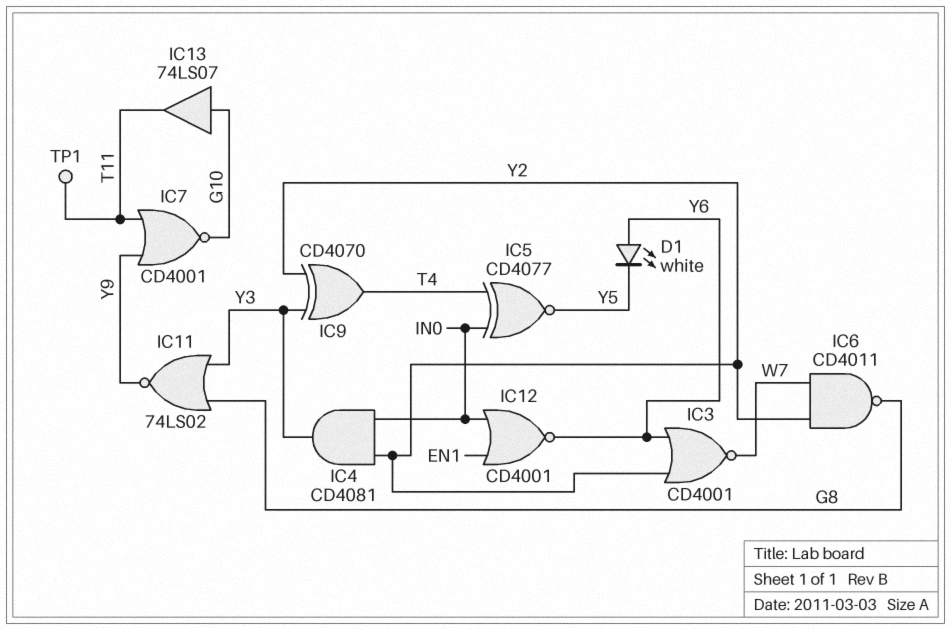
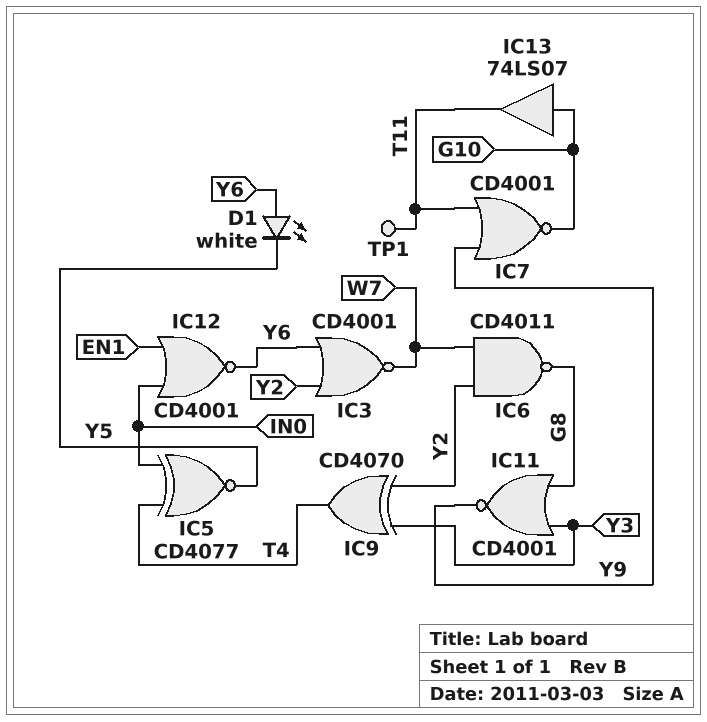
IC4: AND CD4081 (in IN0, in Y2, out Y3) -> none
IC11: NOR 74LS02 (in G8, in Y3, out Y9) -> NOR CD4001 (in G8, in Y3, out Y9)

